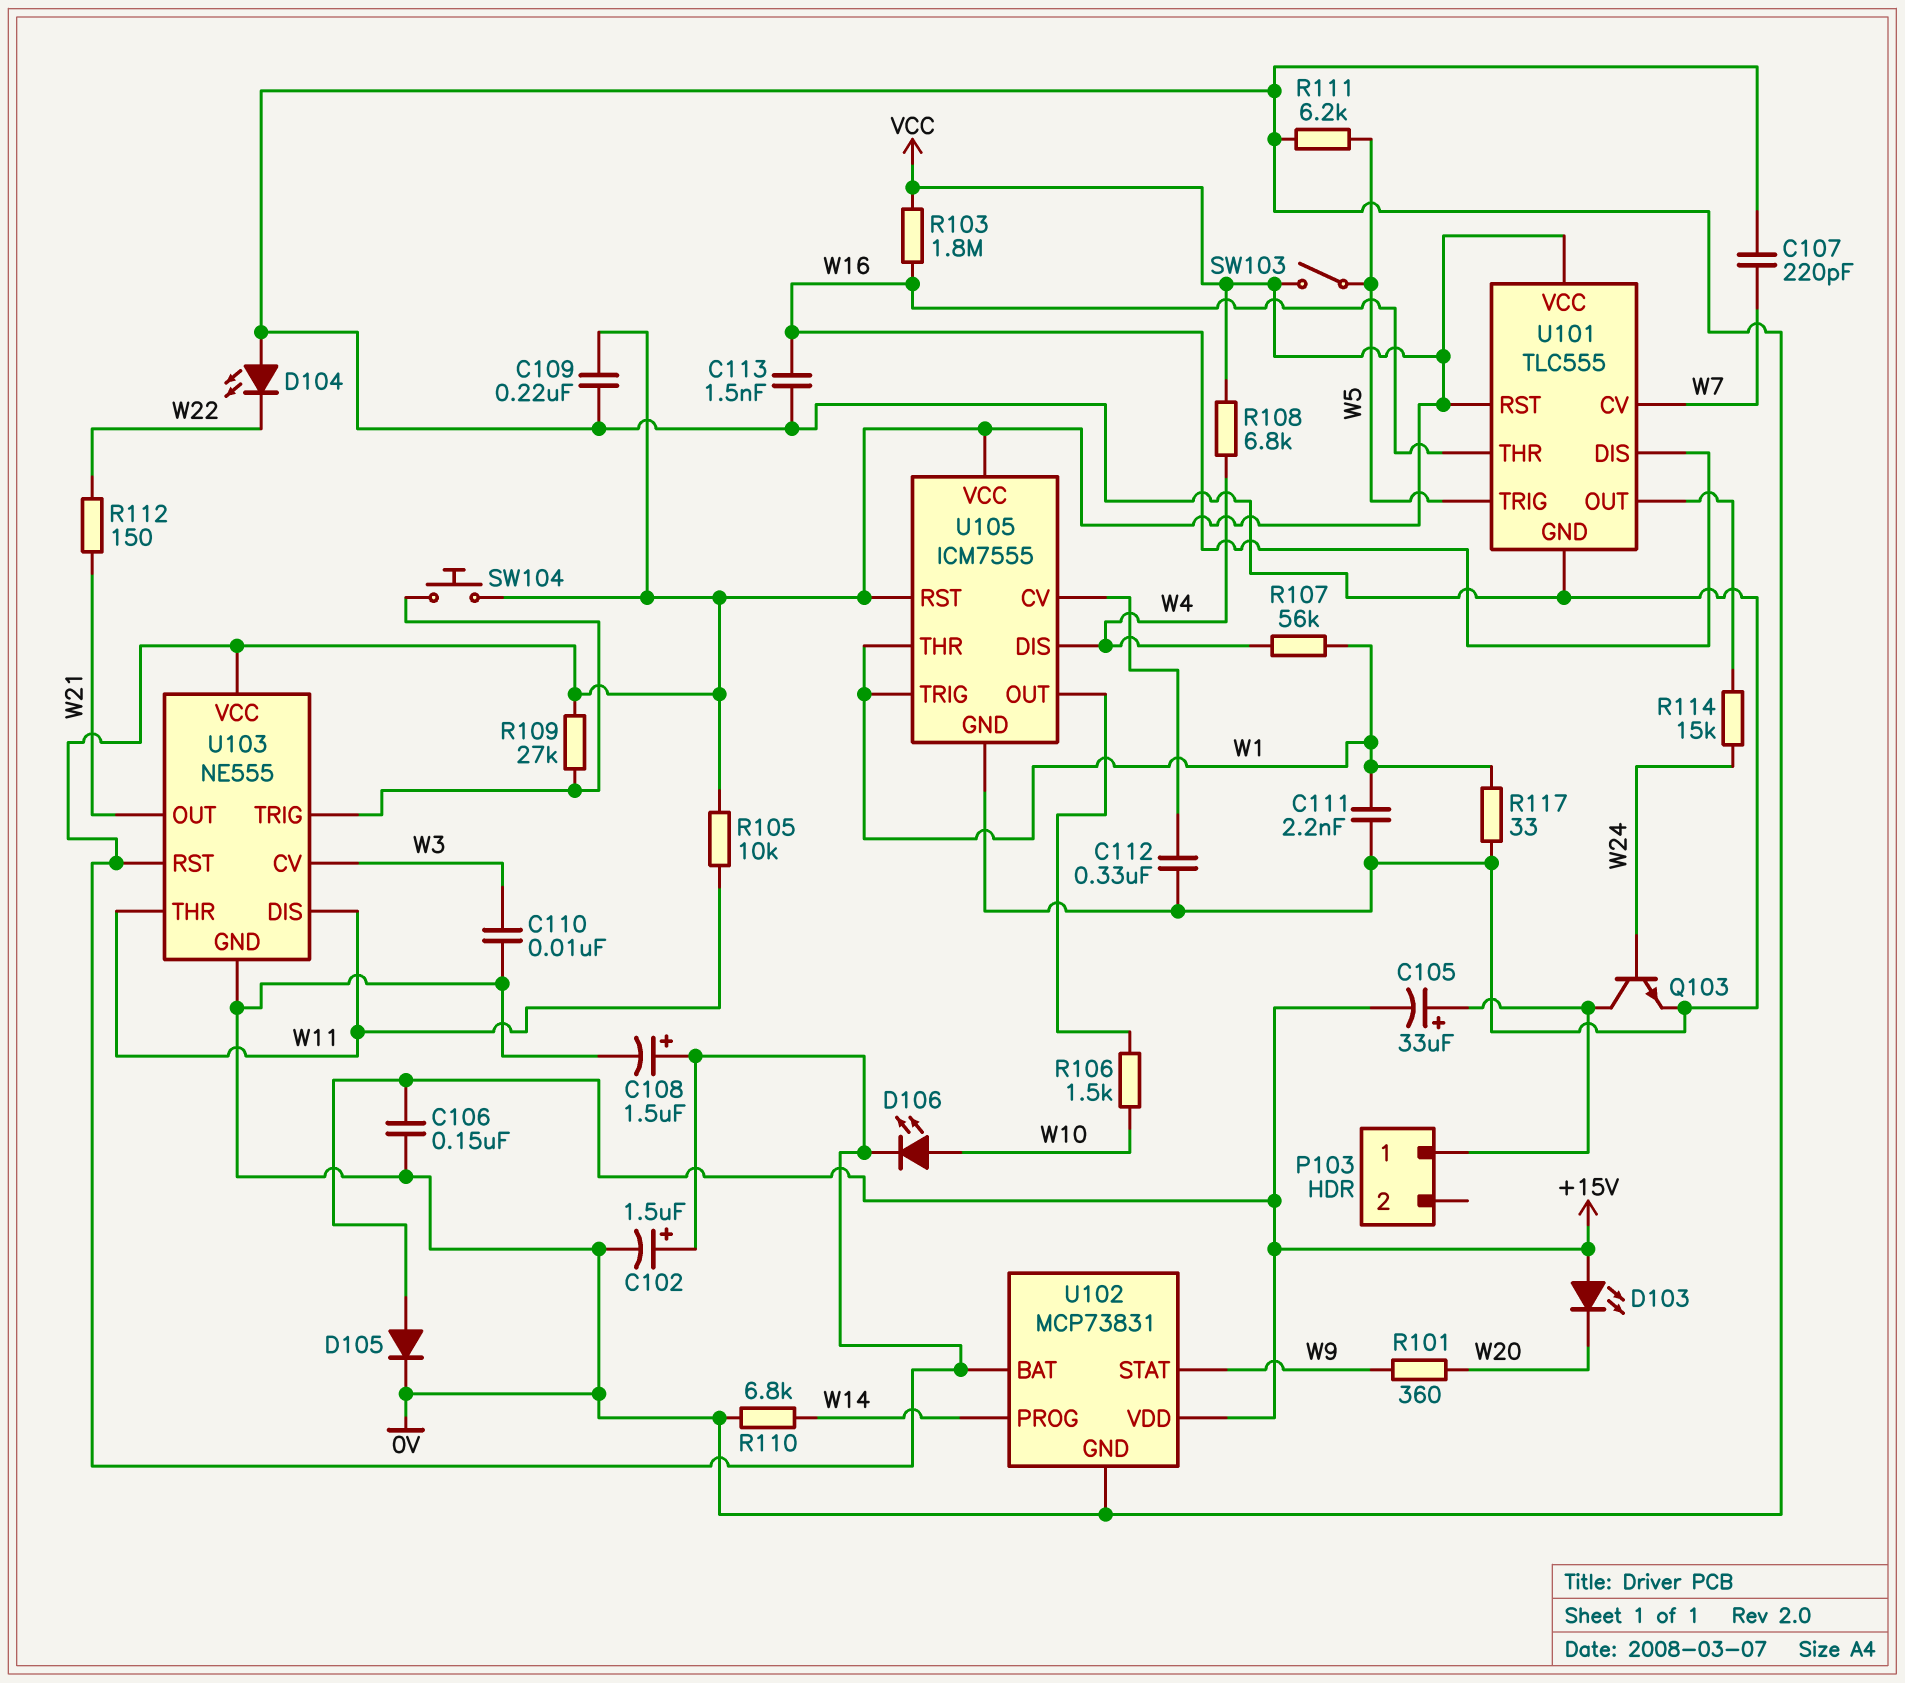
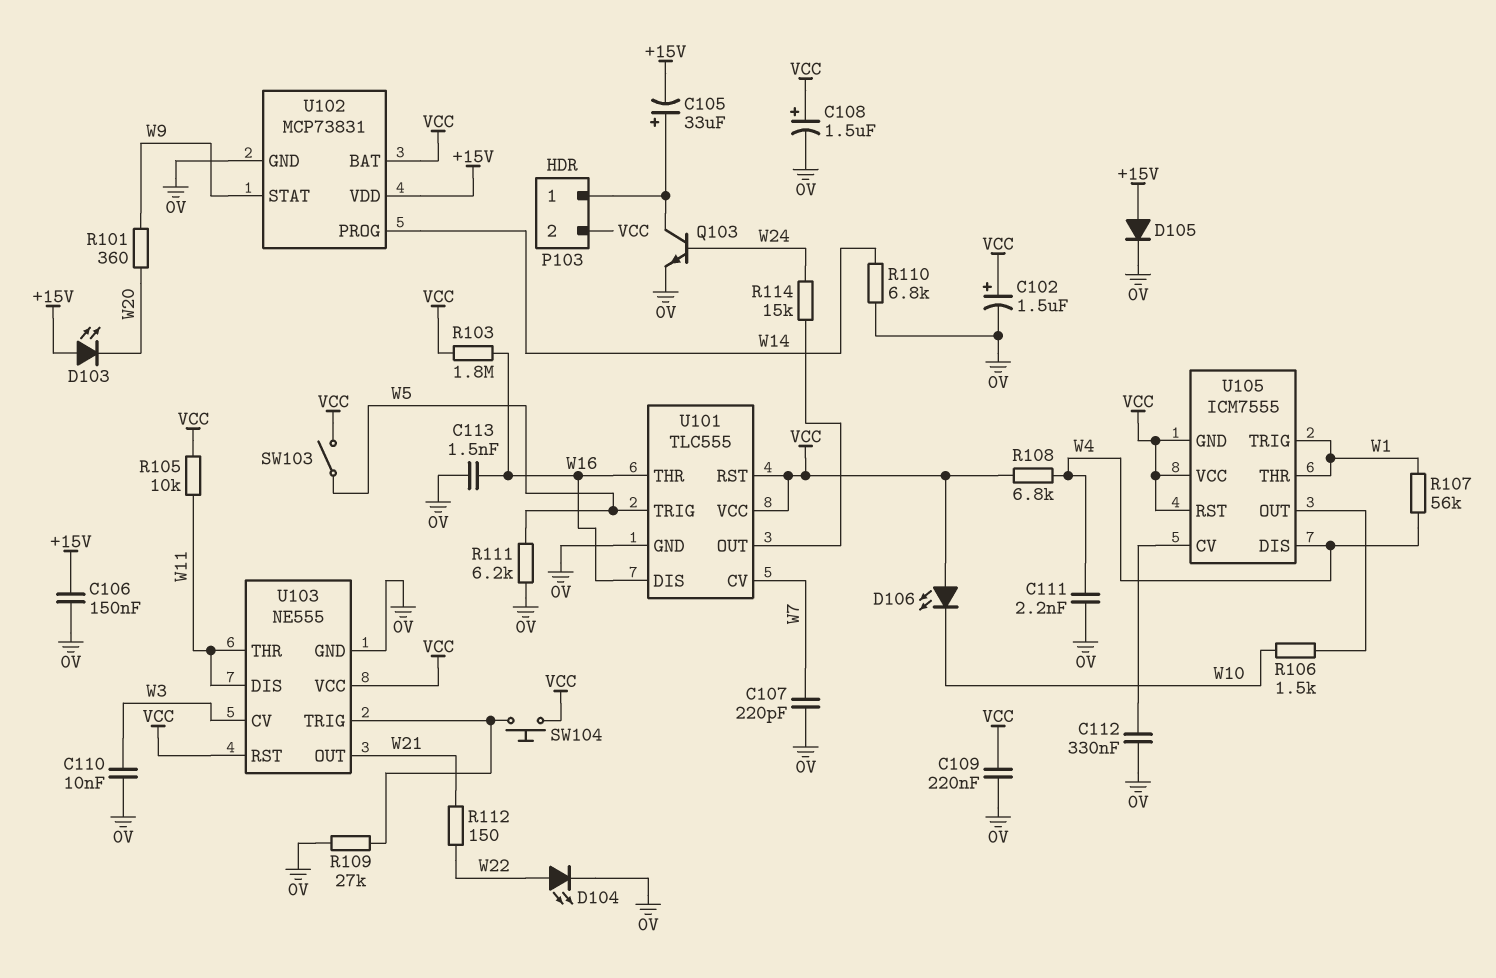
C111: 2.2nF (0V, W1) -> 2.2nF (0V, W4)
D104: LED (A 0V, K W22) -> LED (A W22, K 0V)
D106: LED (A W10, K VCC) -> LED (A VCC, K W10)
P103 pin 2: none -> VCC
R109: 27k (U103/TRIG, VCC) -> 27k (0V, U103/TRIG)
R117: 33 (0V, W1) -> none
U105 pin GND: 0V -> VCC

